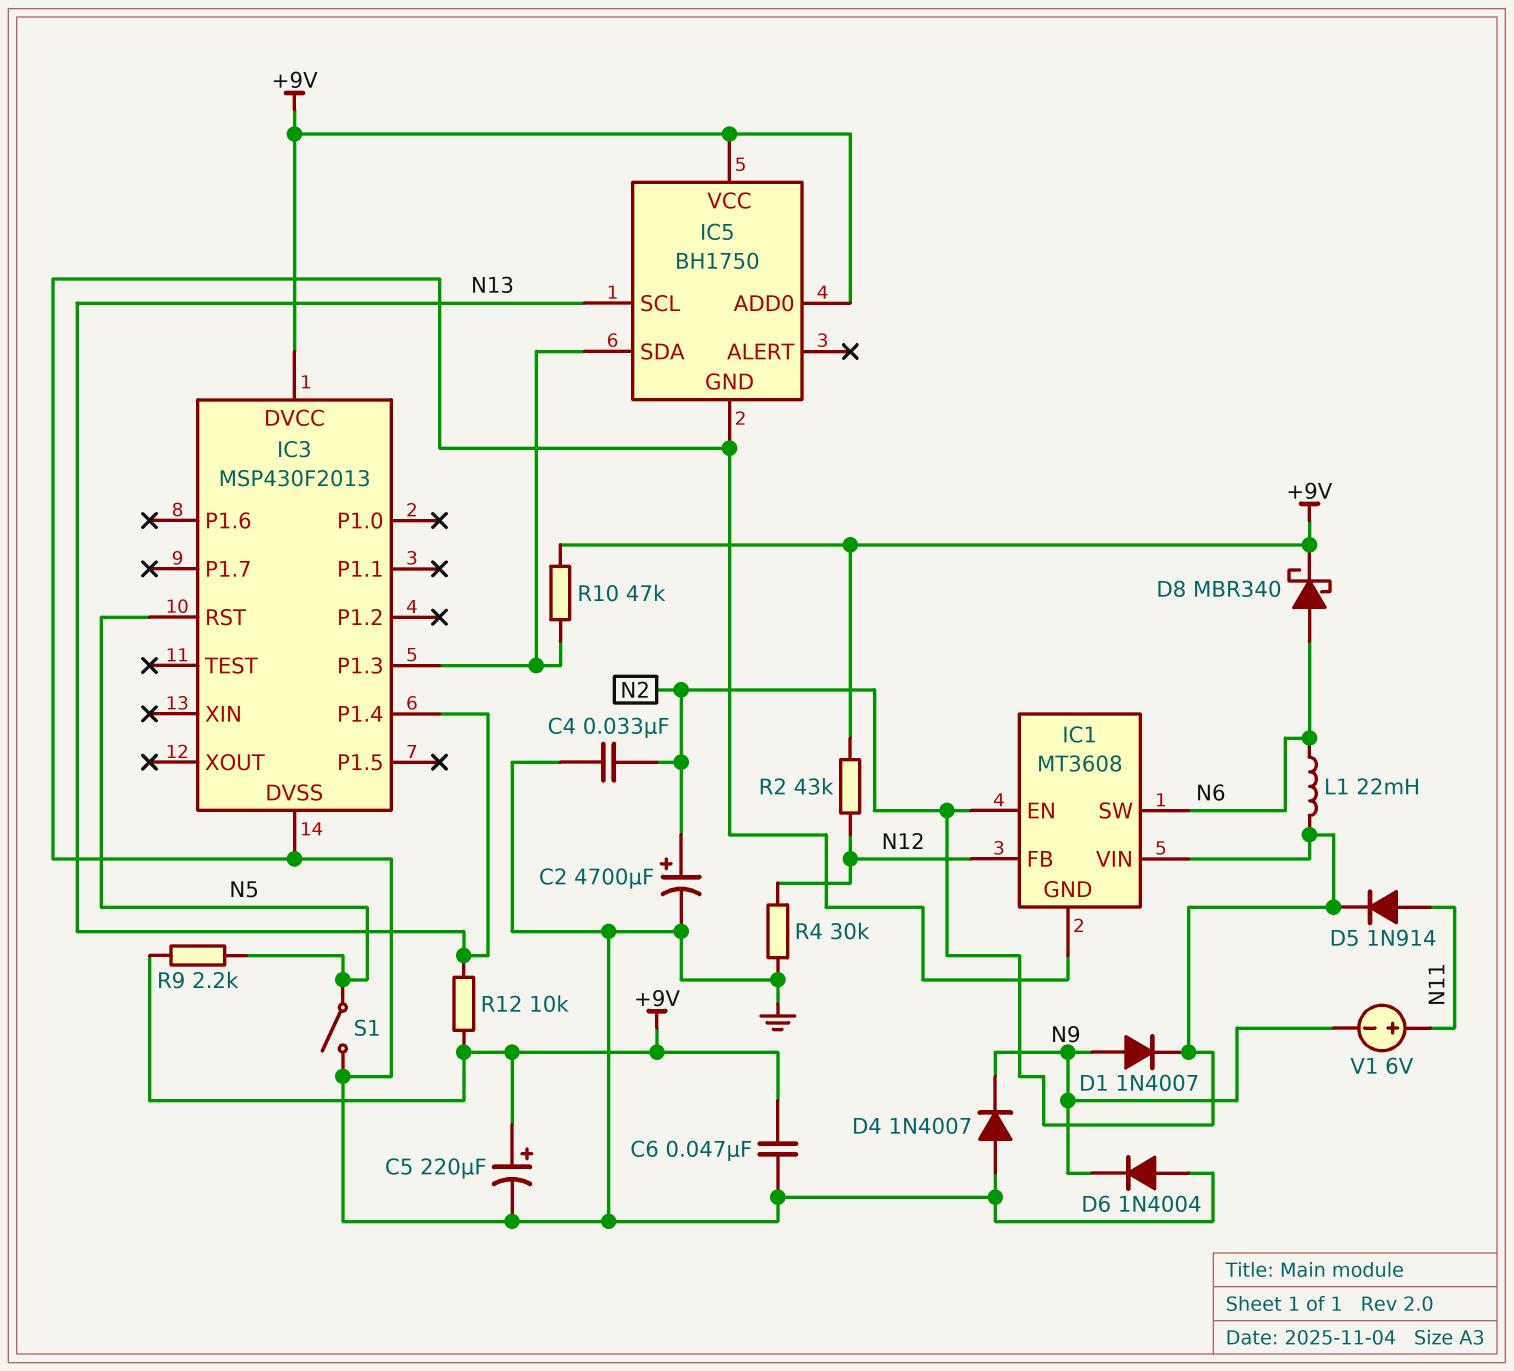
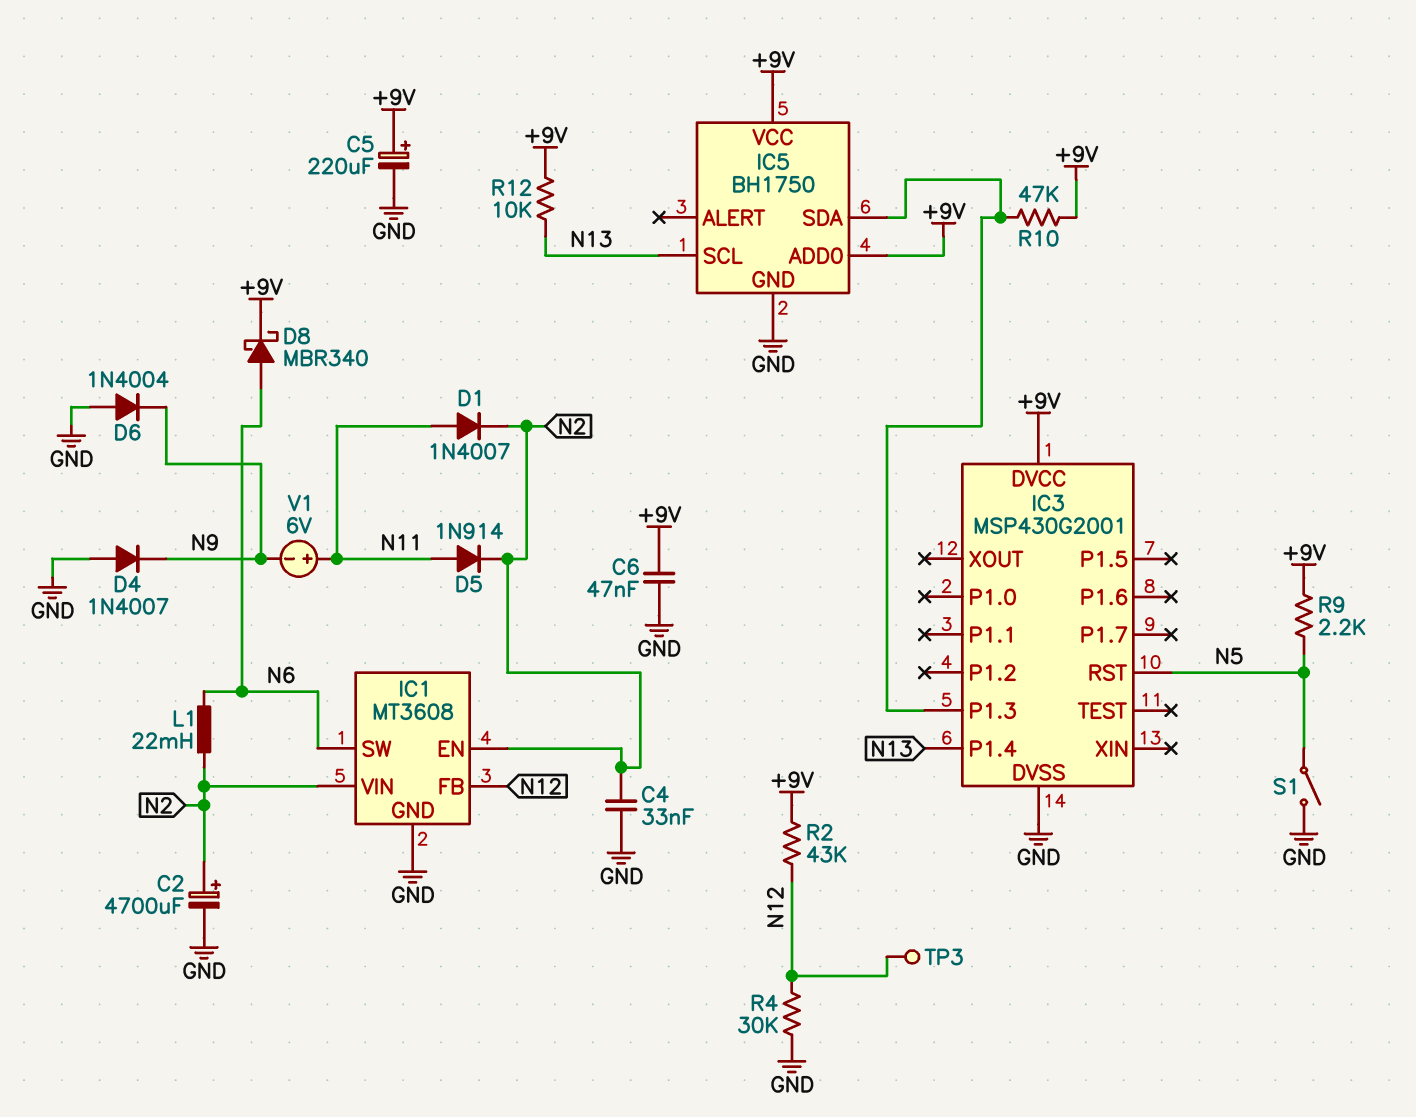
D1: diode 1N4007 (A N9, K N2) -> diode 1N4007 (A N11, K N2)
IC3: MSP430F2013 -> MSP430G2001
TP3: none -> test point (N12)

